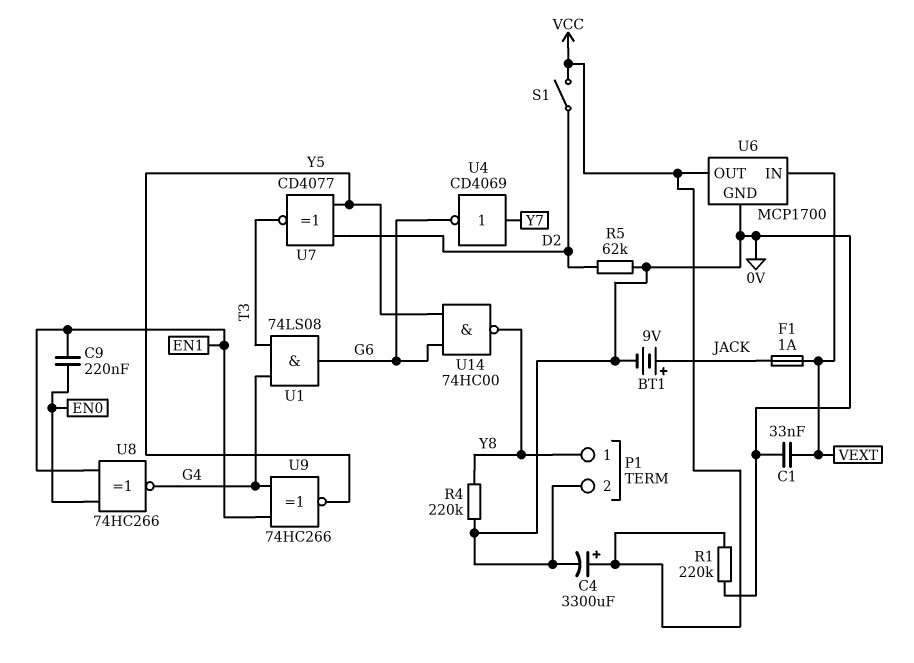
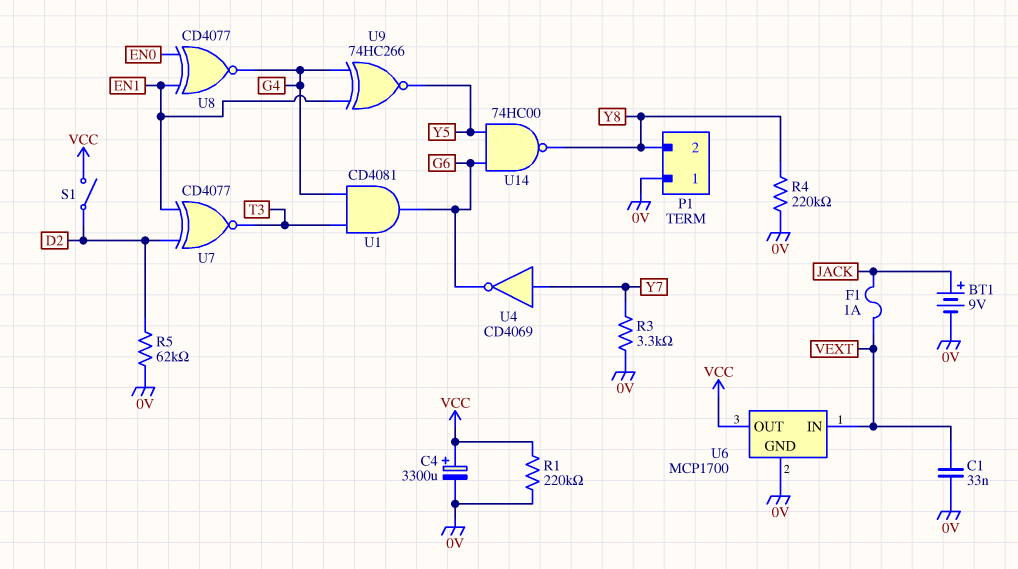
C9: 220nF (EN0, EN1) -> none
P1 pin 1: Y8 -> 0V
P1 pin 2: 0V -> Y8
R3: none -> 3.3k (0V, Y7)
U1: AND 74LS08 (in G4, in T3, out G6) -> AND CD4081 (in G4, in T3, out G6)
U7: XNOR CD4077 (in D2, in Y5, out T3) -> XNOR CD4077 (in D2, in EN1, out T3)
U8: XNOR 74HC266 (in EN0, in EN1, out G4) -> XNOR CD4077 (in EN0, in EN1, out G4)

